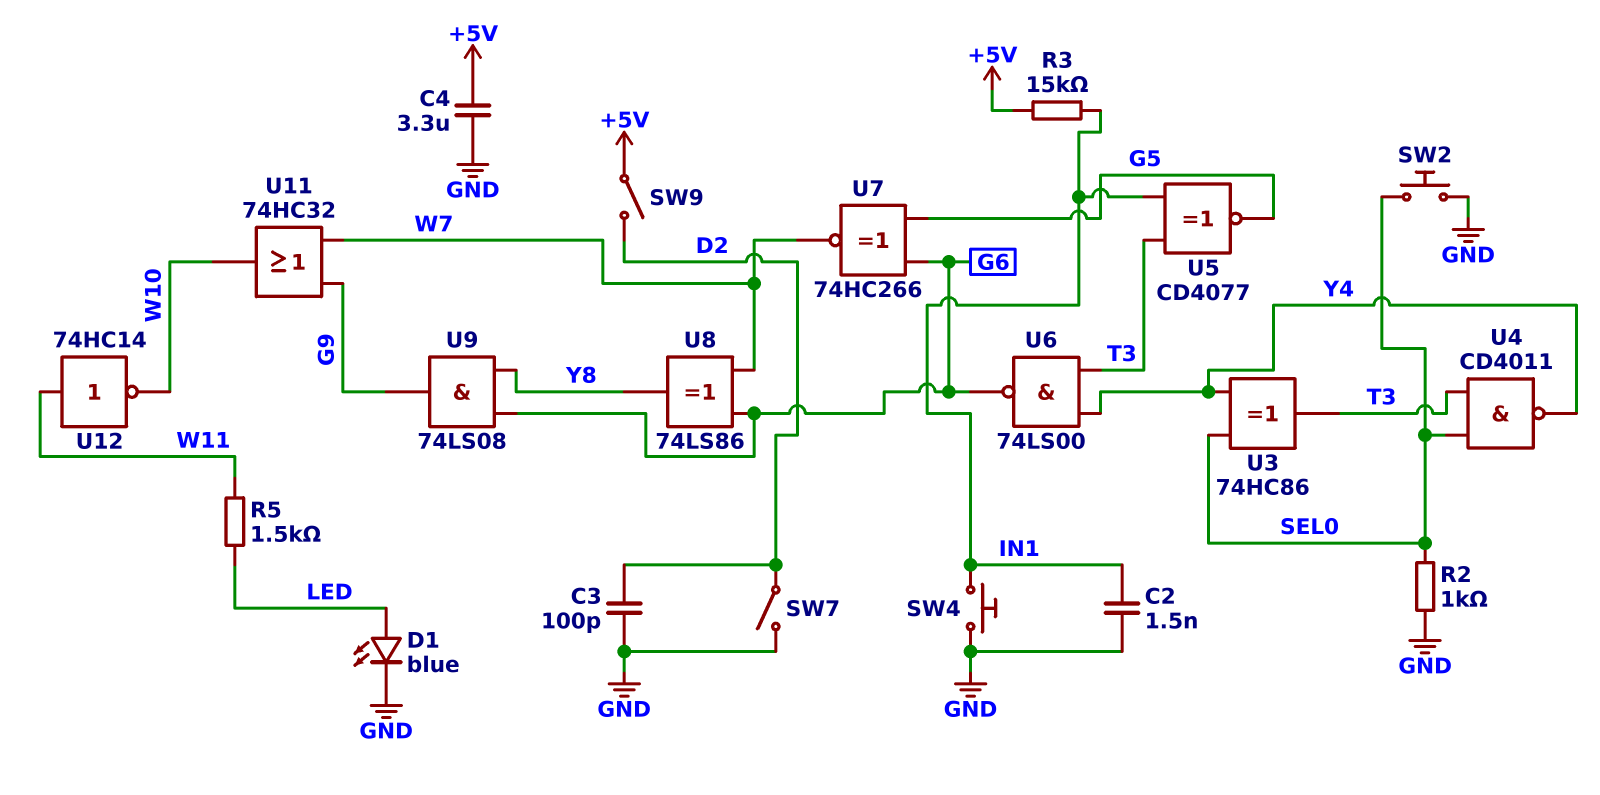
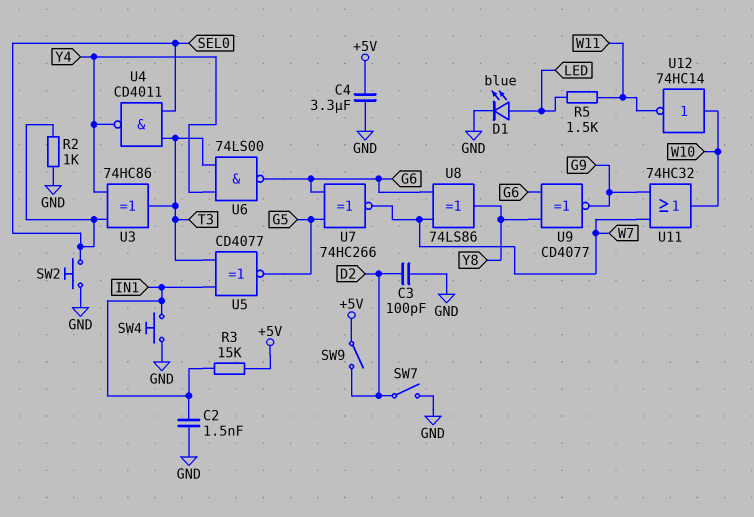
U9: AND 74LS08 (in G6, in Y8, out G9) -> XNOR CD4077 (in G6, in Y8, out G9)
U12: NOT 74HC14 (in W11, out W10) -> NOT 74HC14 (in W10, out W11)

